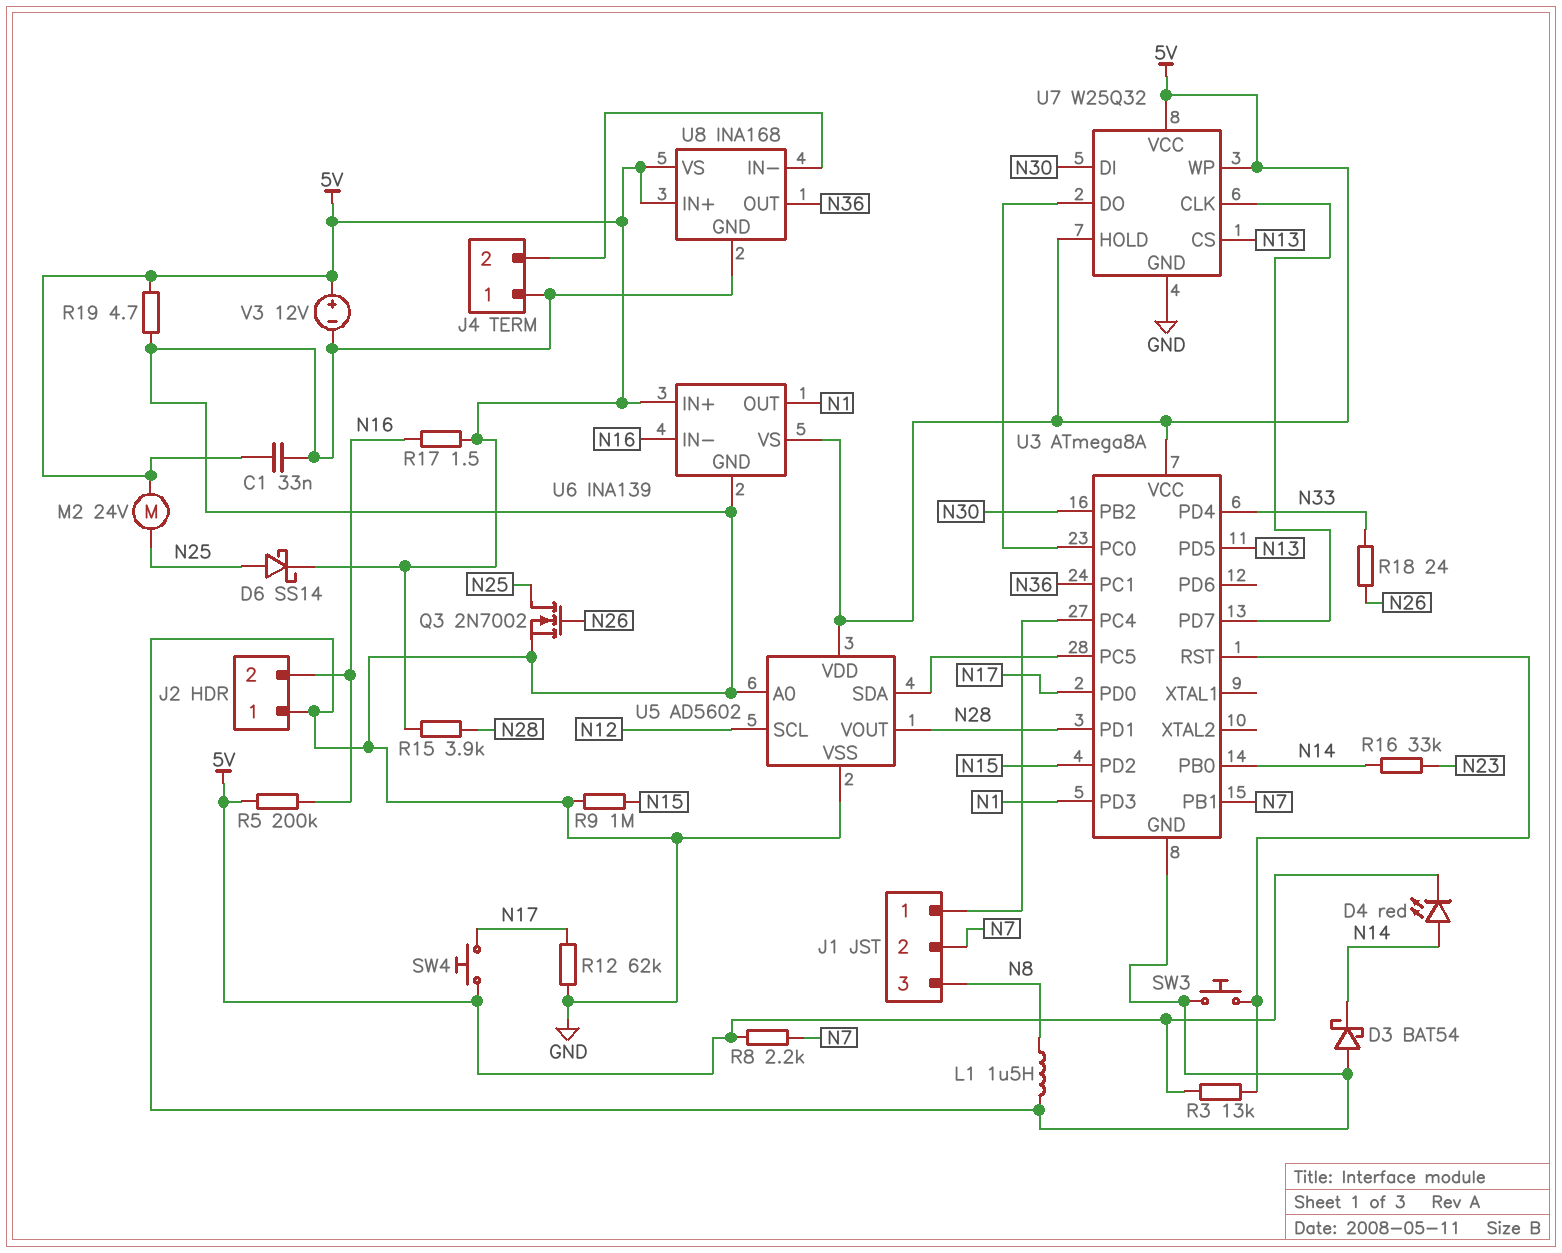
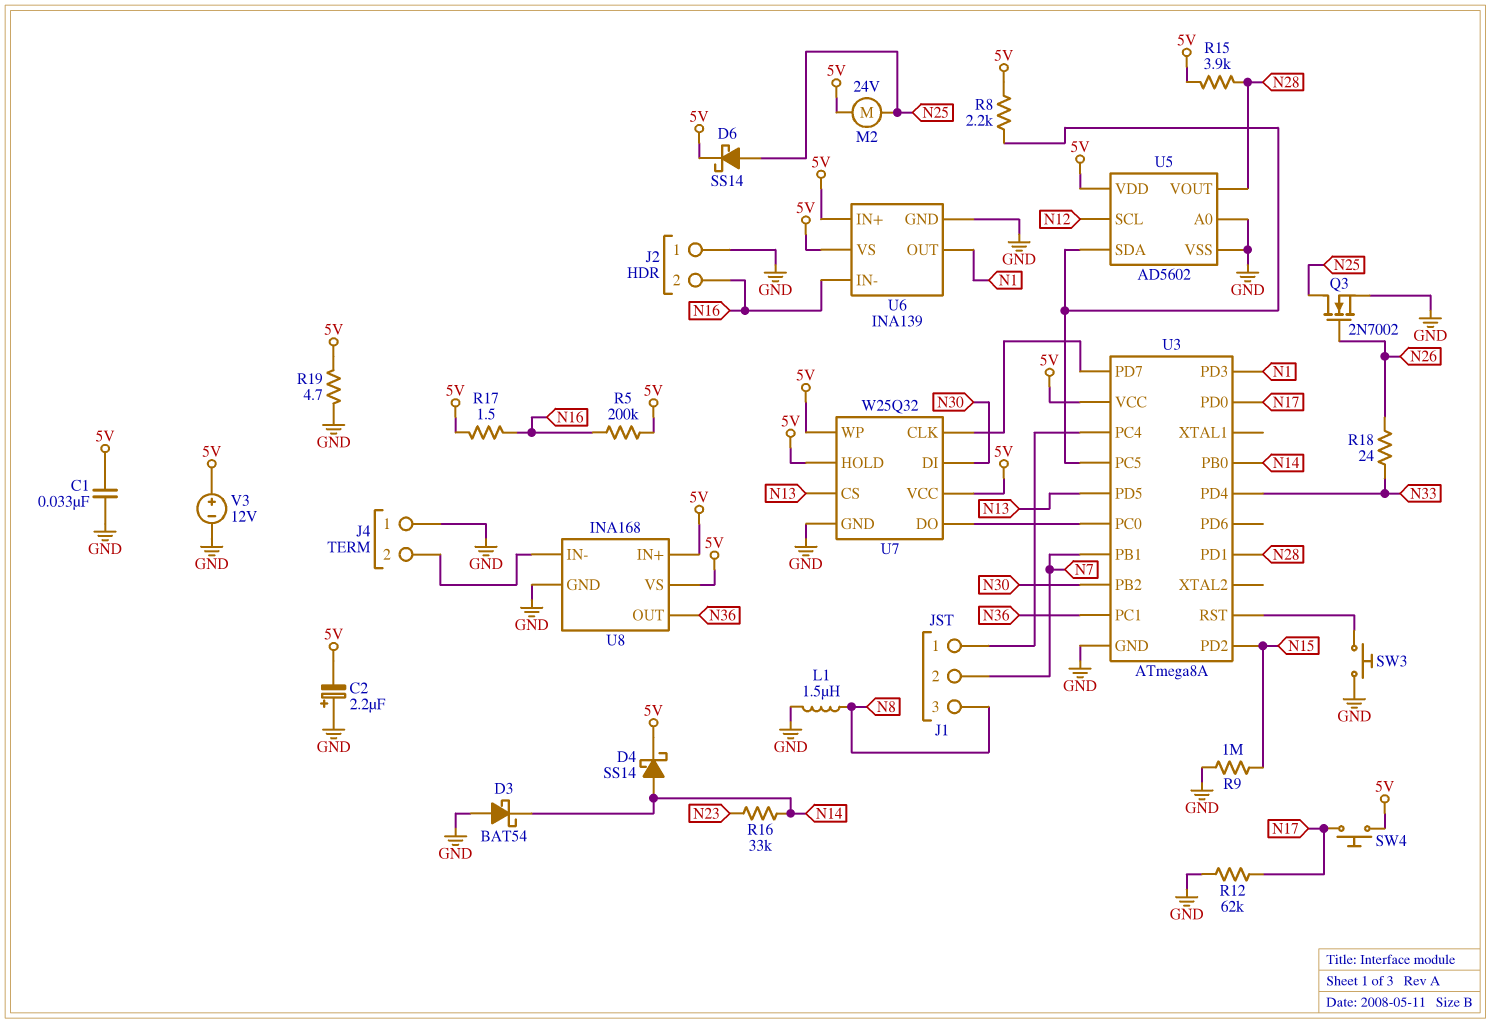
C2: none -> 2.2uF (plus GND, minus 5V)
D4: LED red (A N14, K 5V) -> schottky SS14 (A N14, K 5V)
R3: 13k (5V, U3/RST) -> none
R8: 2.2k (5V, N7) -> 2.2k (5V, U3/PC5)

